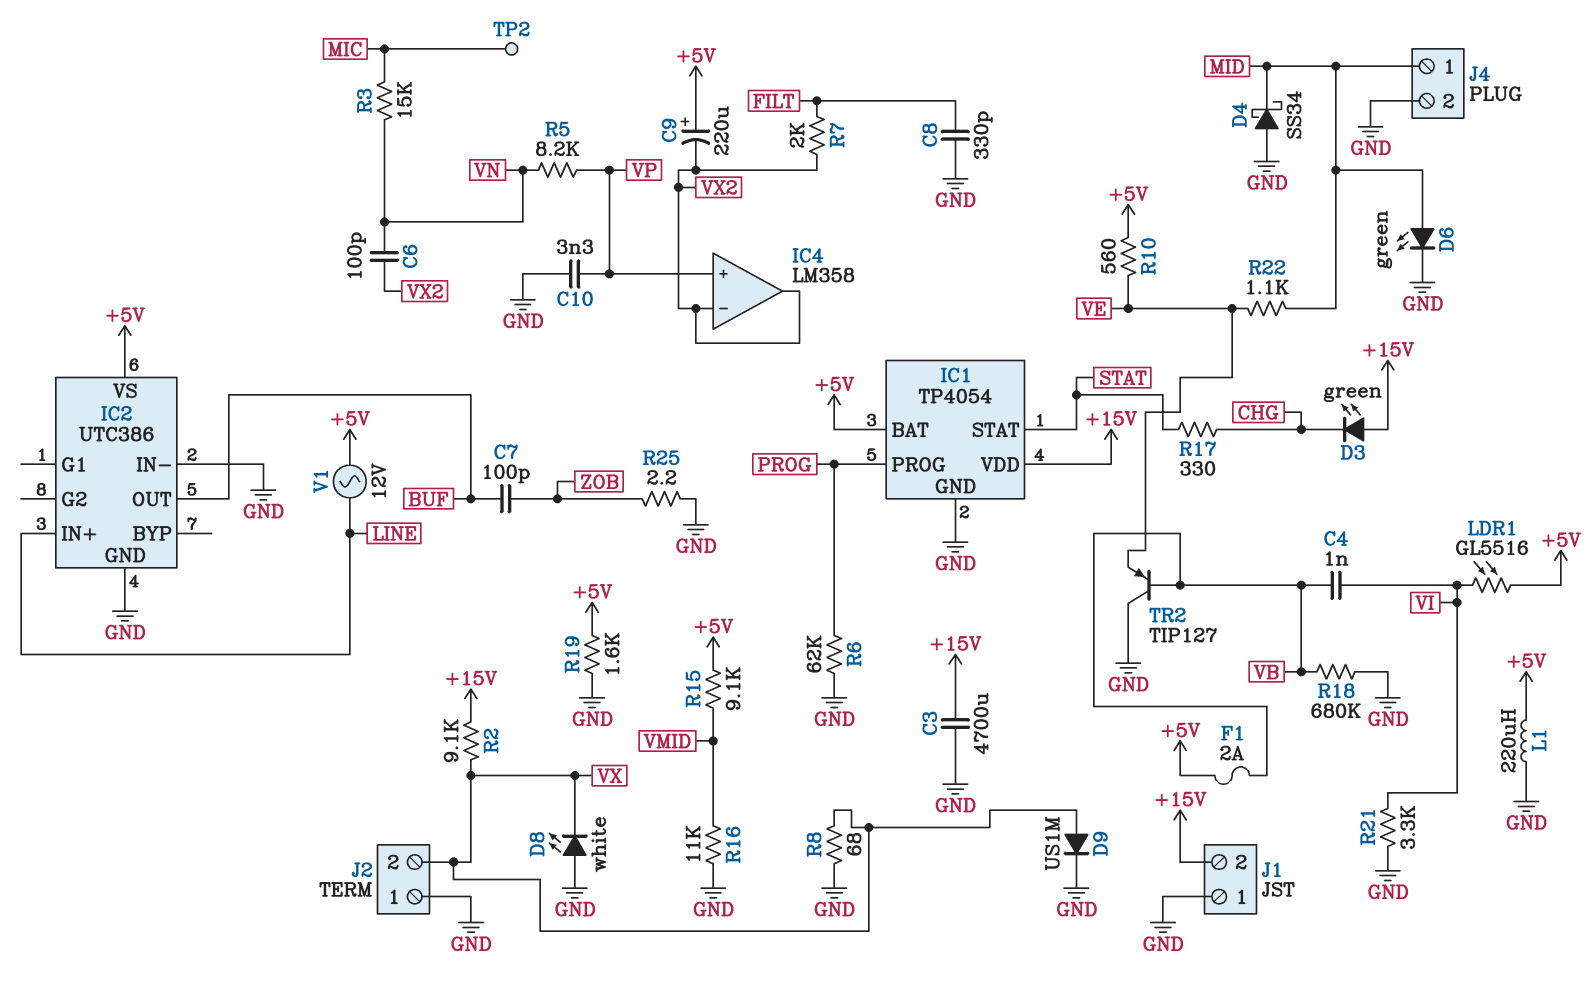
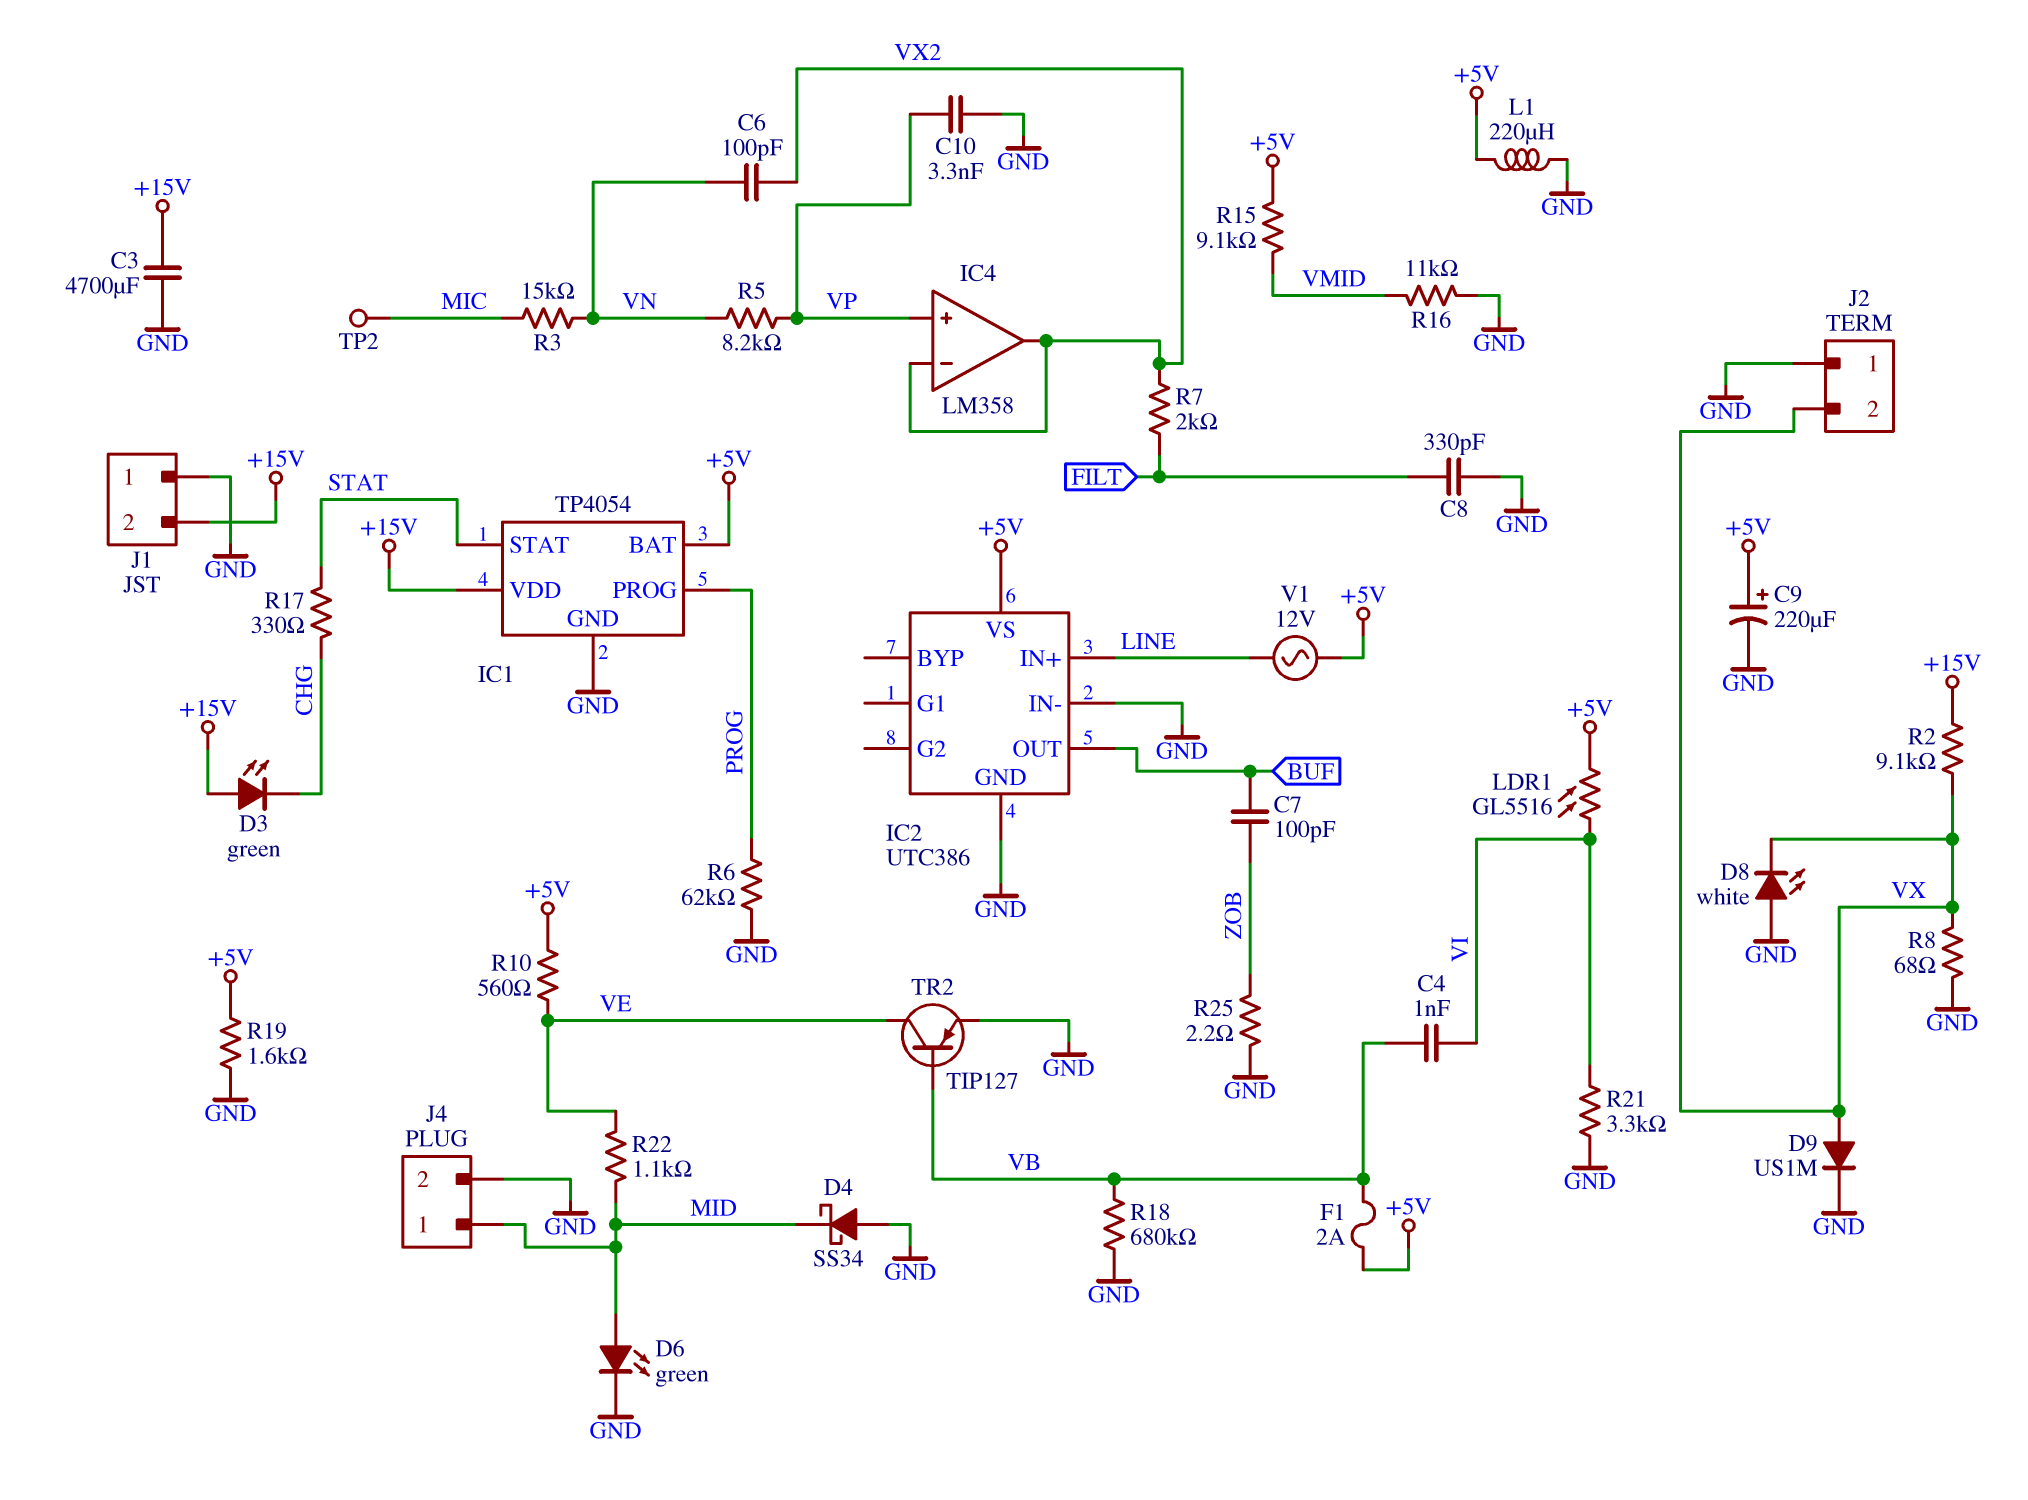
C9: 220uF (plus +5V, minus VX2) -> 220uF (plus +5V, minus GND)
TR2: PNP TIP127 (B VB, C GND, E VE) -> PNP TIP127 (B VB, C VE, E GND)

